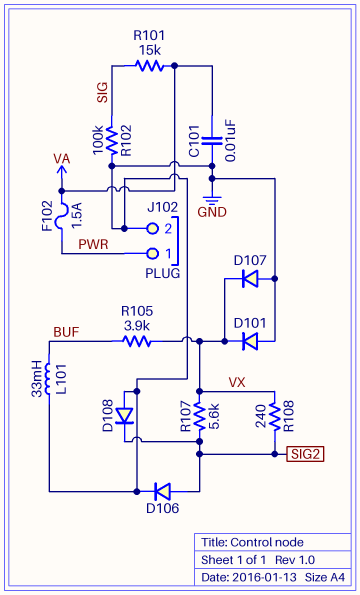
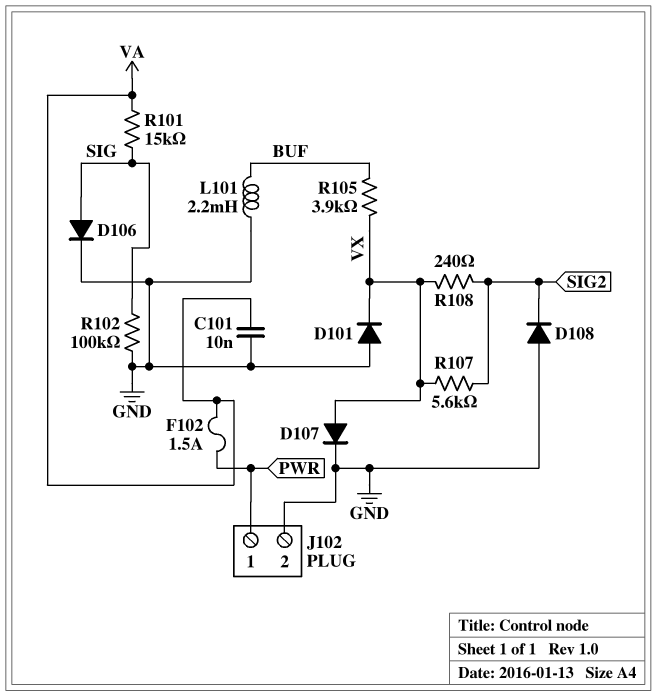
D106: diode (A SIG2, K GND) -> diode (A SIG, K GND)
D107: diode (A GND, K VX) -> diode (A VX, K GND)
L101: 33mH (BUF, GND) -> 2.2mH (BUF, GND)

